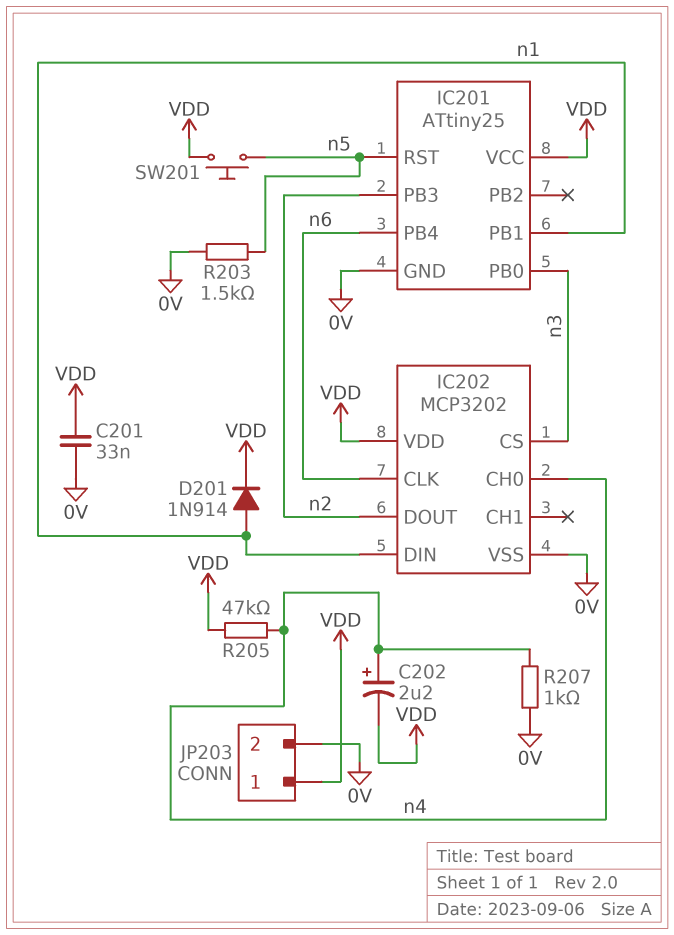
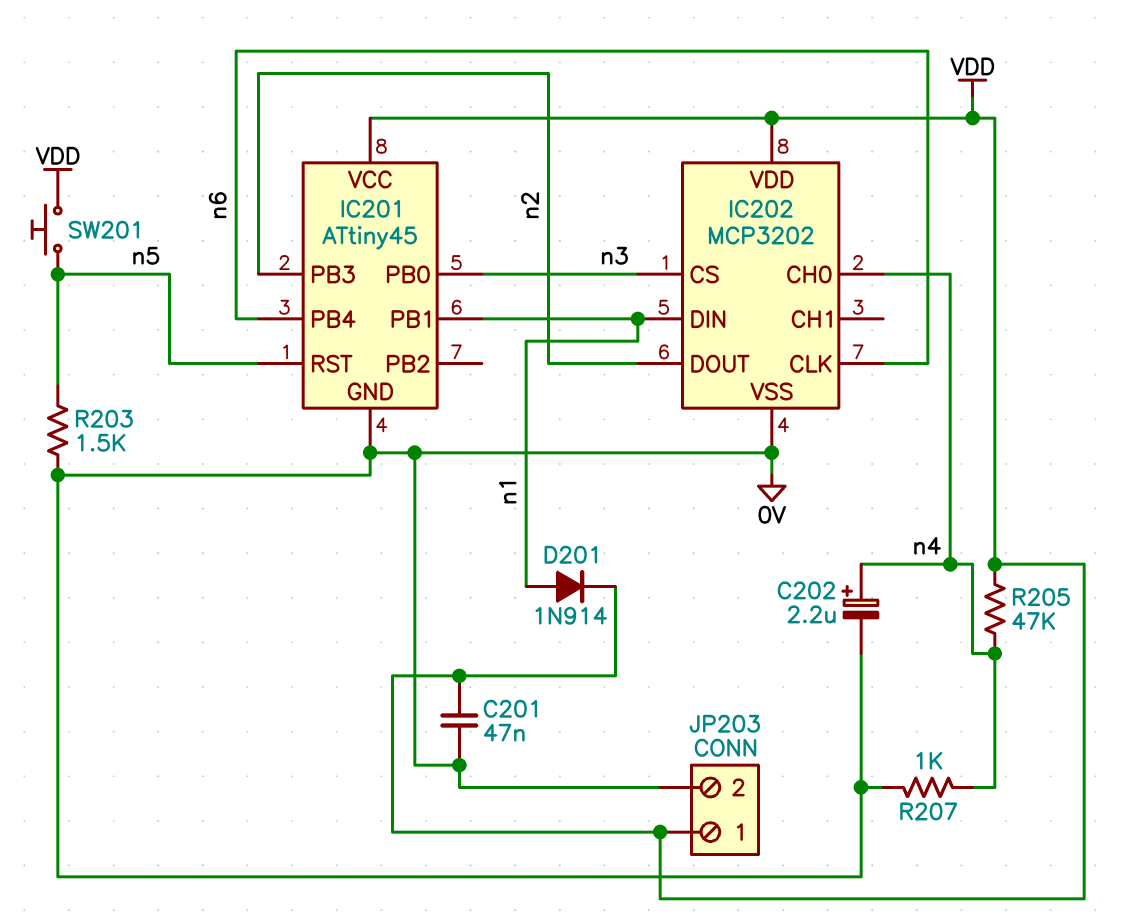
C201: 33nF (0V, VDD) -> 47nF (0V, VDD)
C202: 2.2uF (plus n4, minus VDD) -> 2.2uF (plus n4, minus 0V)
IC201: ATtiny25 -> ATtiny45

